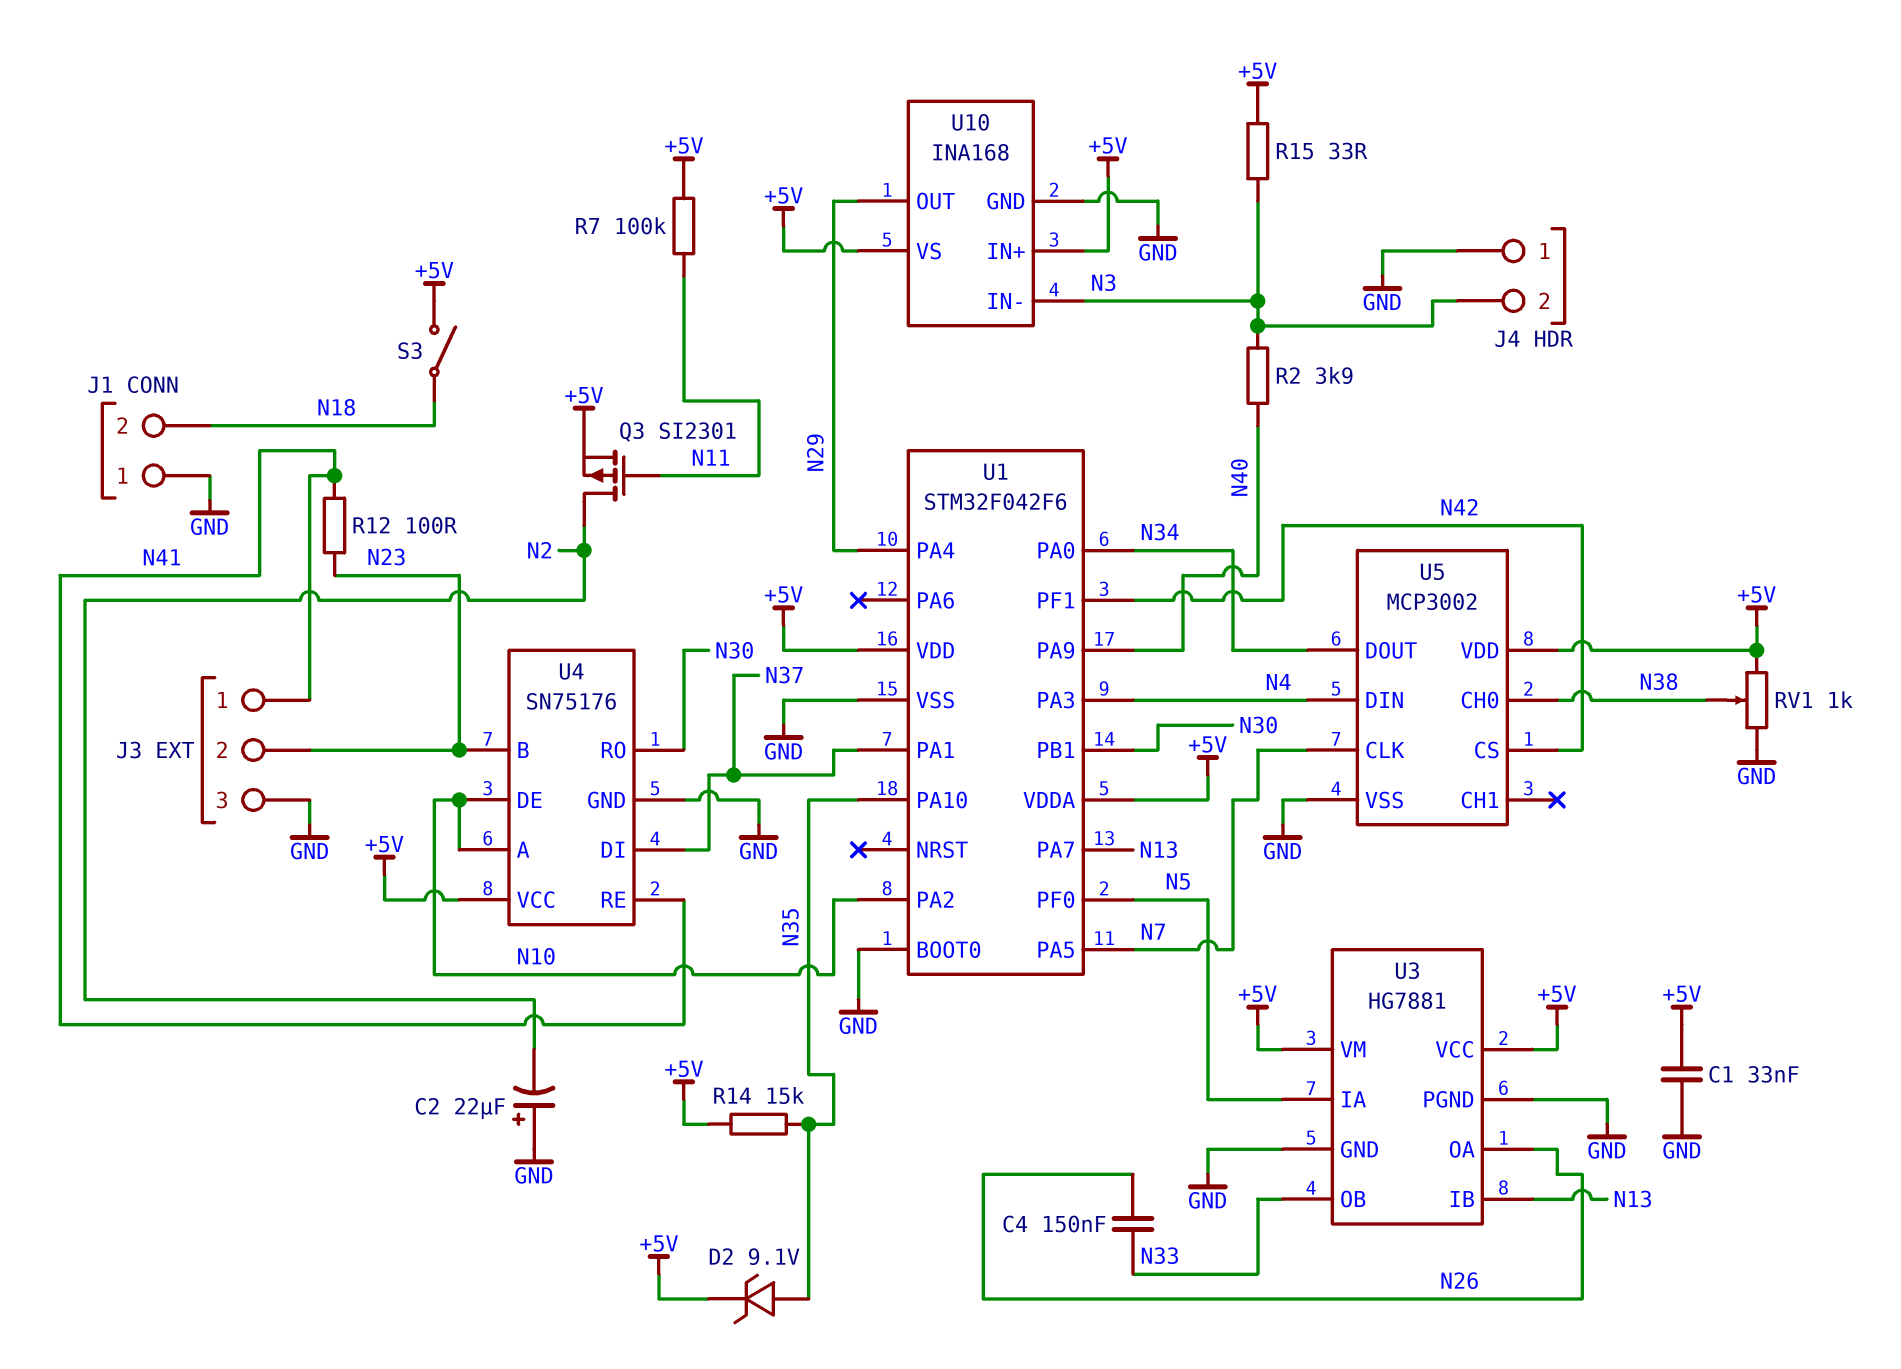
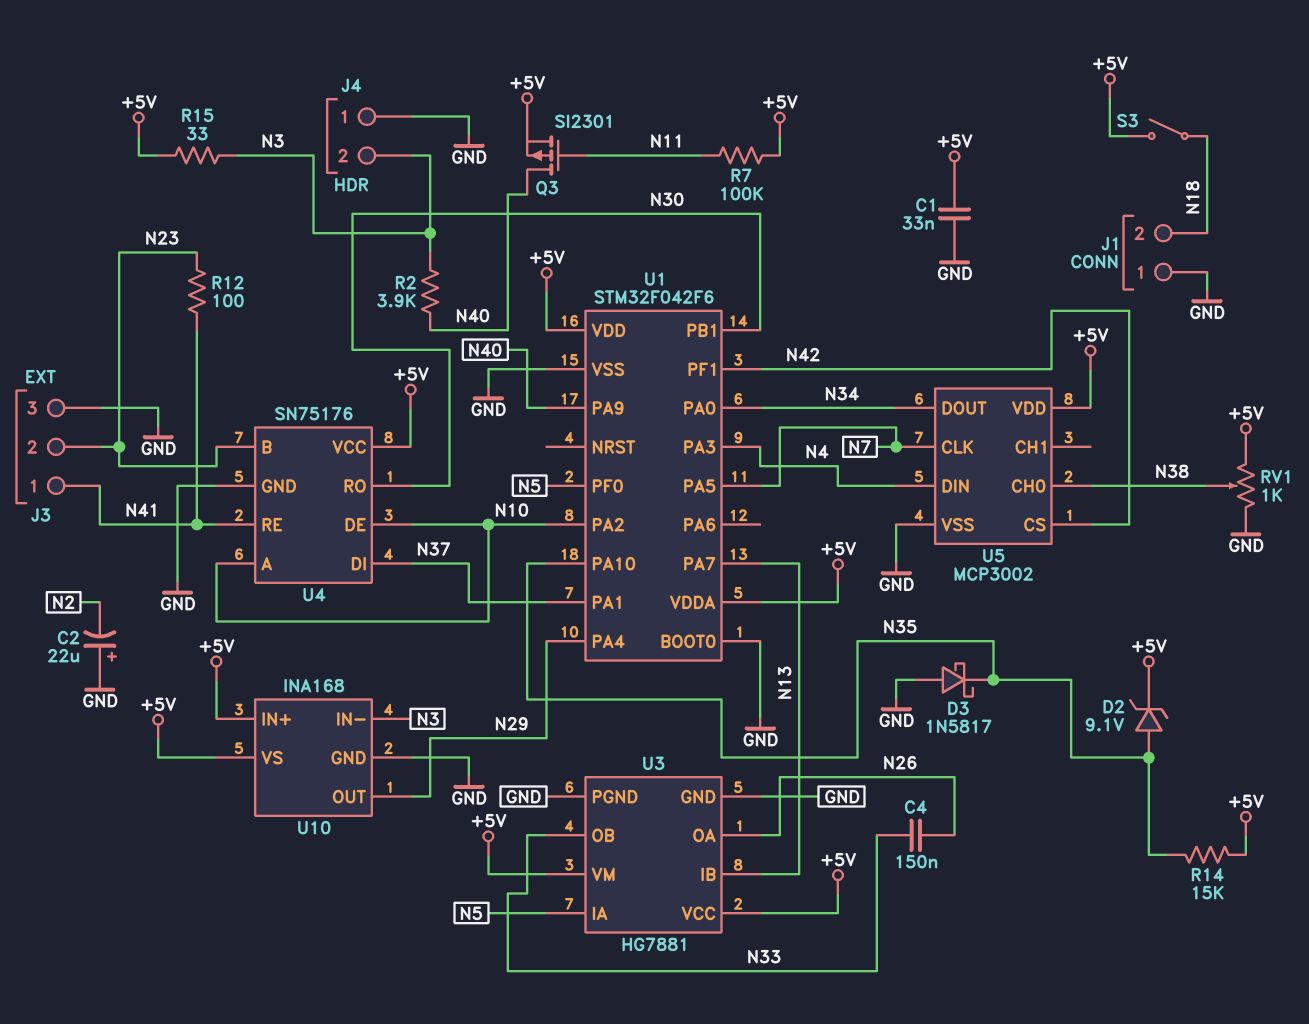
D3: none -> schottky 1N5817 (A GND, K N35)
Q3: PMOS SI2301 (G N11, D N2, S +5V) -> PMOS SI2301 (G N11, D N40, S +5V)

